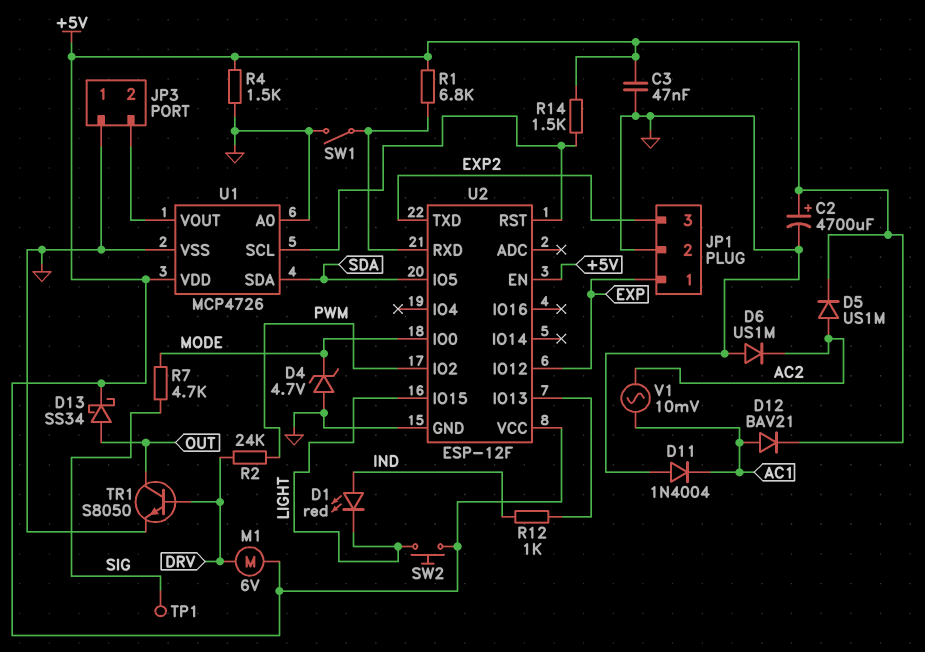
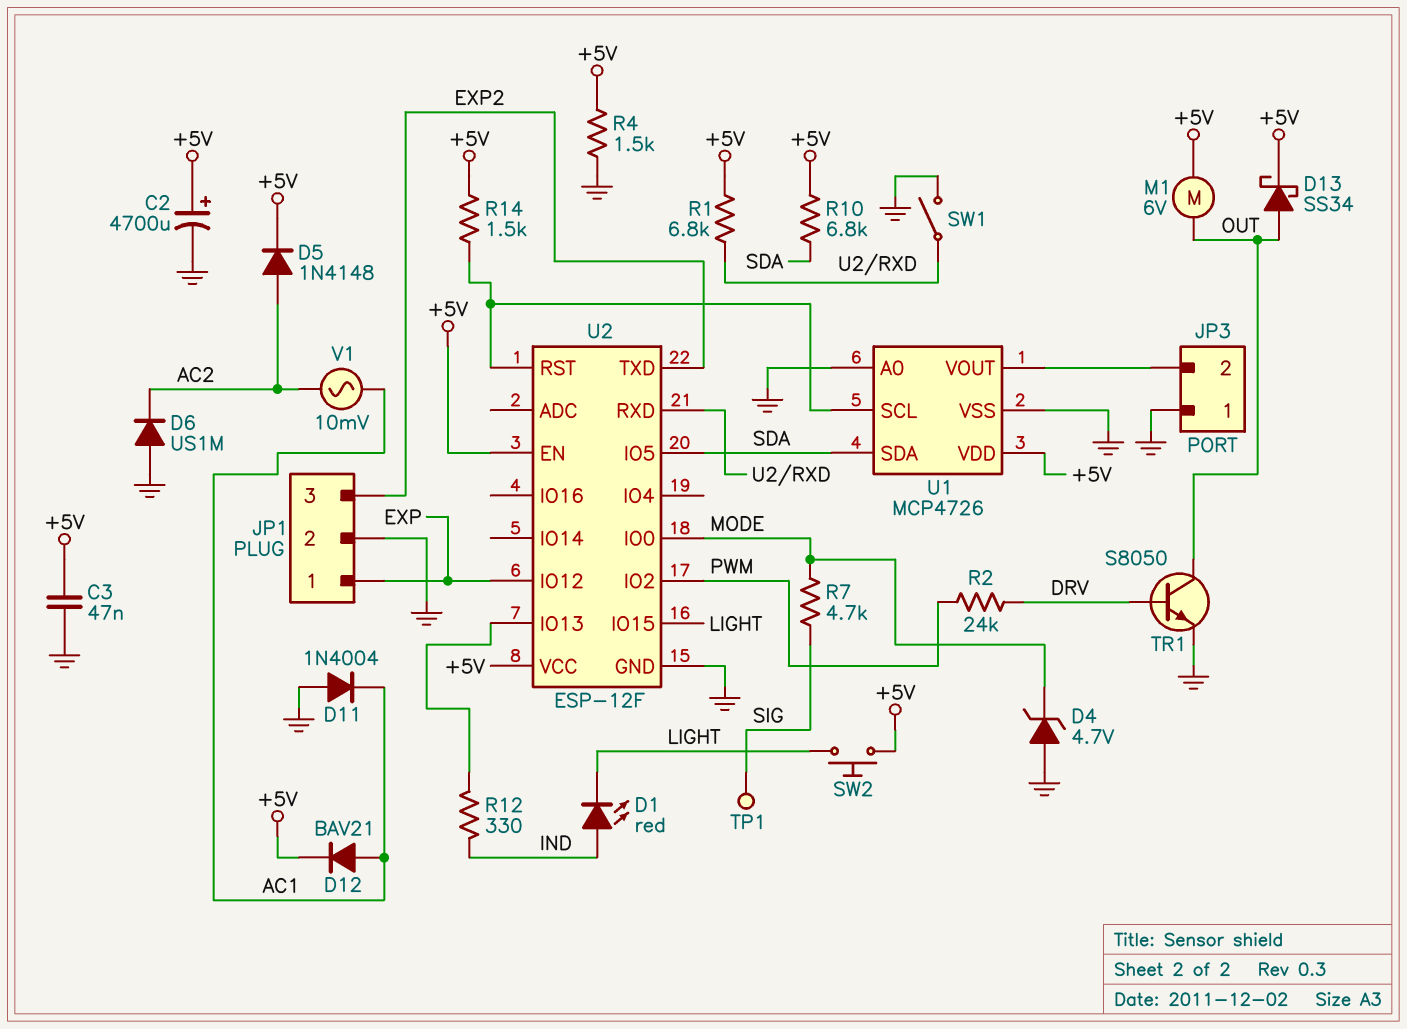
D5: diode US1M (A AC2, K +5V) -> diode 1N4148 (A AC2, K +5V)
M1: motor 6V (+5V, DRV) -> motor 6V (+5V, OUT)
R10: none -> 6.8k (+5V, SDA)
R12: 1k (IND, U2/IO13) -> 330 (IND, U2/IO13)

